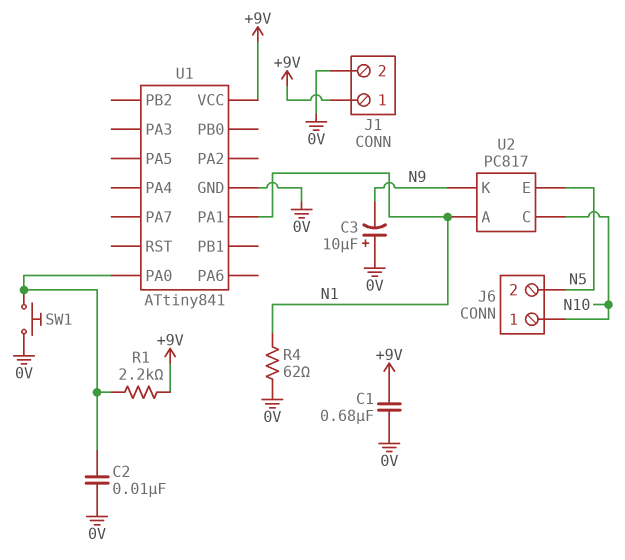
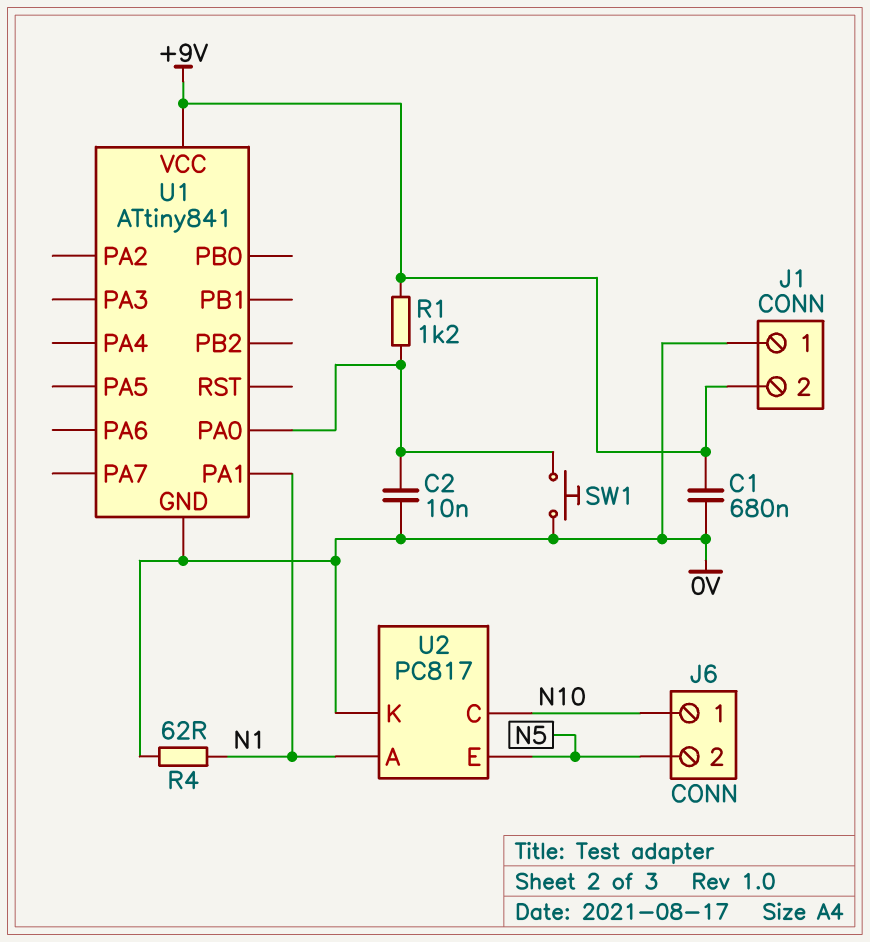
C3: 10uF (plus 0V, minus N9) -> none
J1 pin 1: +9V -> 0V
J1 pin 2: 0V -> +9V
R1: 2.2k (+9V, U1/PA0) -> 1.2k (+9V, U1/PA0)
U2 pin K: N9 -> 0V

